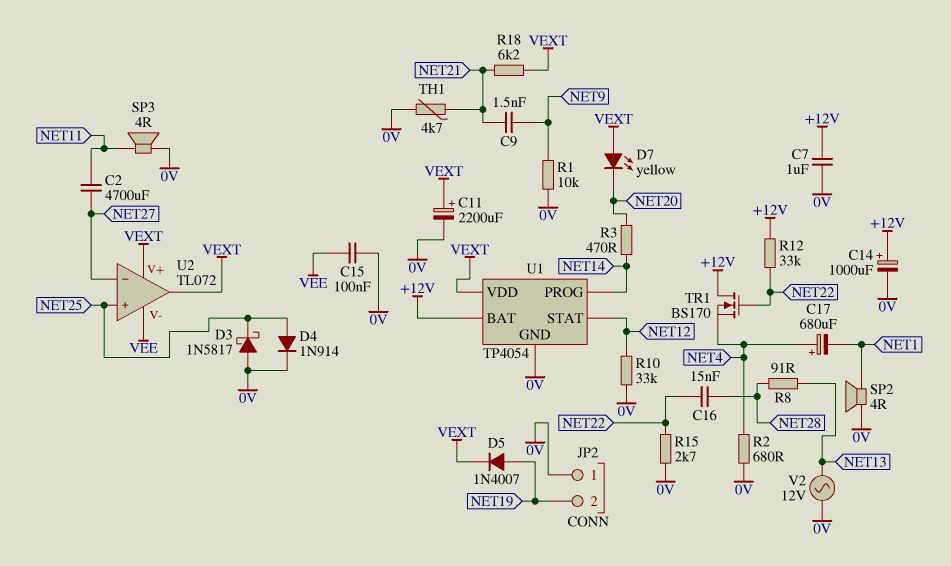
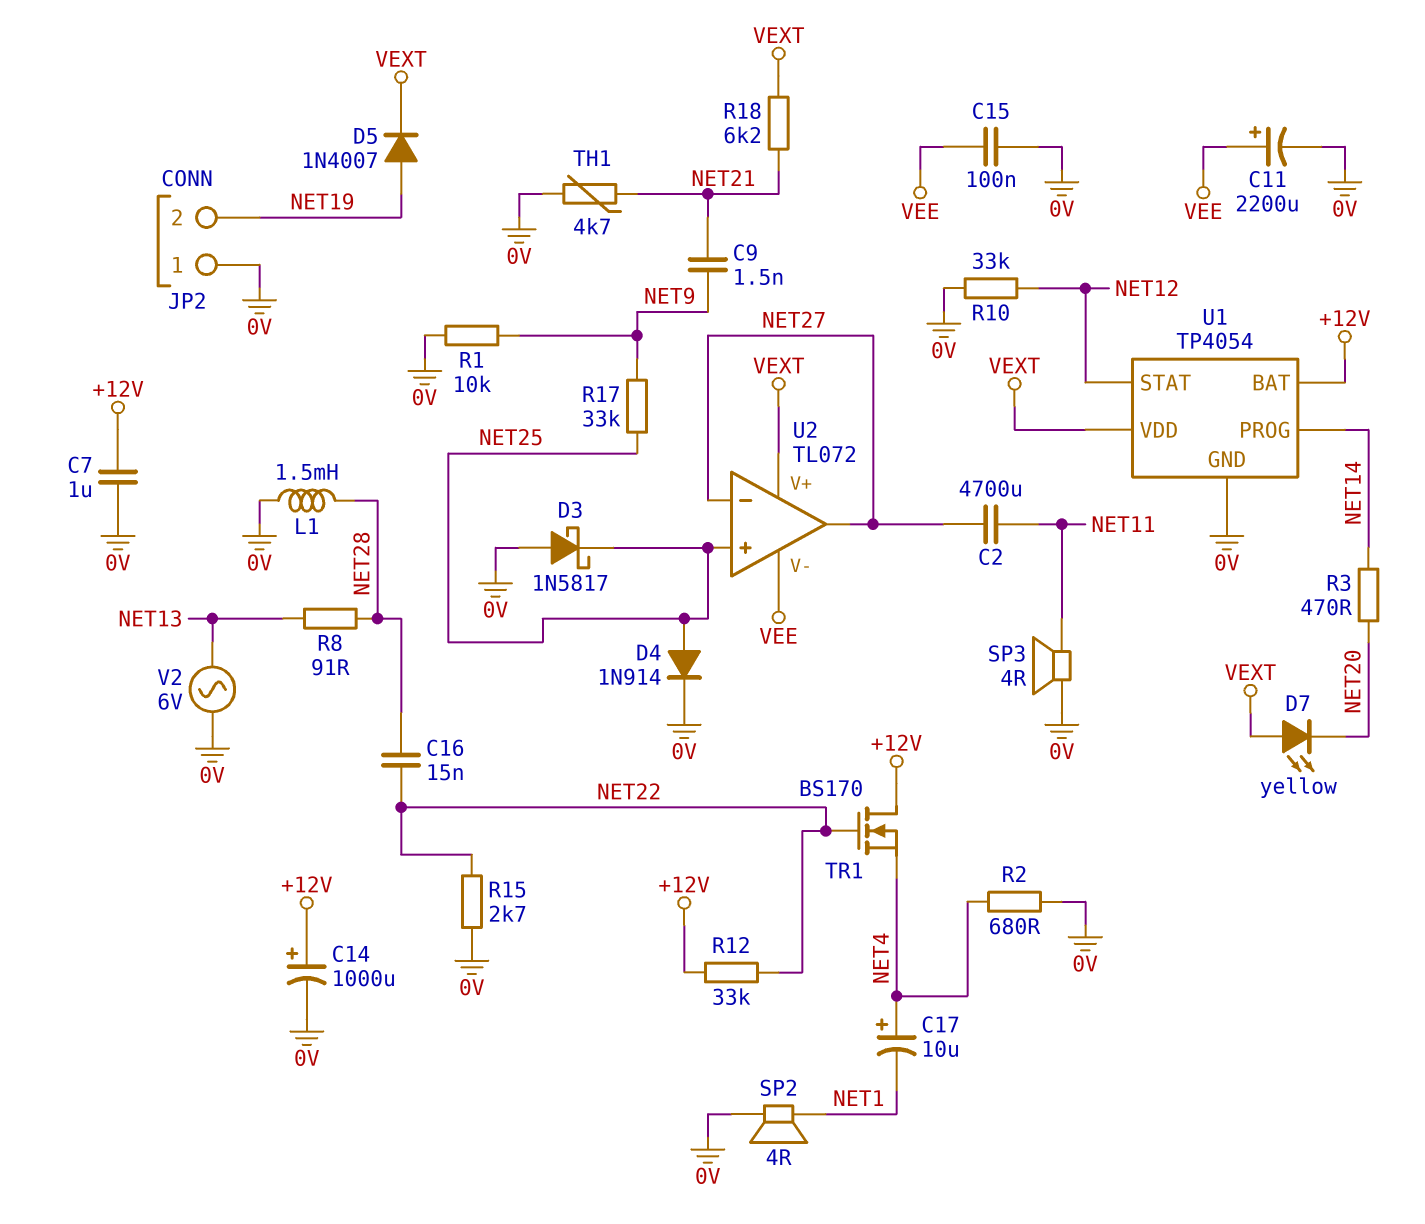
C11: 2200uF (plus VEXT, minus 0V) -> 2200uF (plus VEE, minus 0V)
C17: 680uF (plus NET4, minus NET1) -> 10uF (plus NET4, minus NET1)
L1: none -> 1.5mH (0V, NET28)
R17: none -> 33k (NET9, NET25)
U2 pin out: VEXT -> NET27
V2: AC 12V (0V, NET13) -> AC 6V (0V, NET13)

